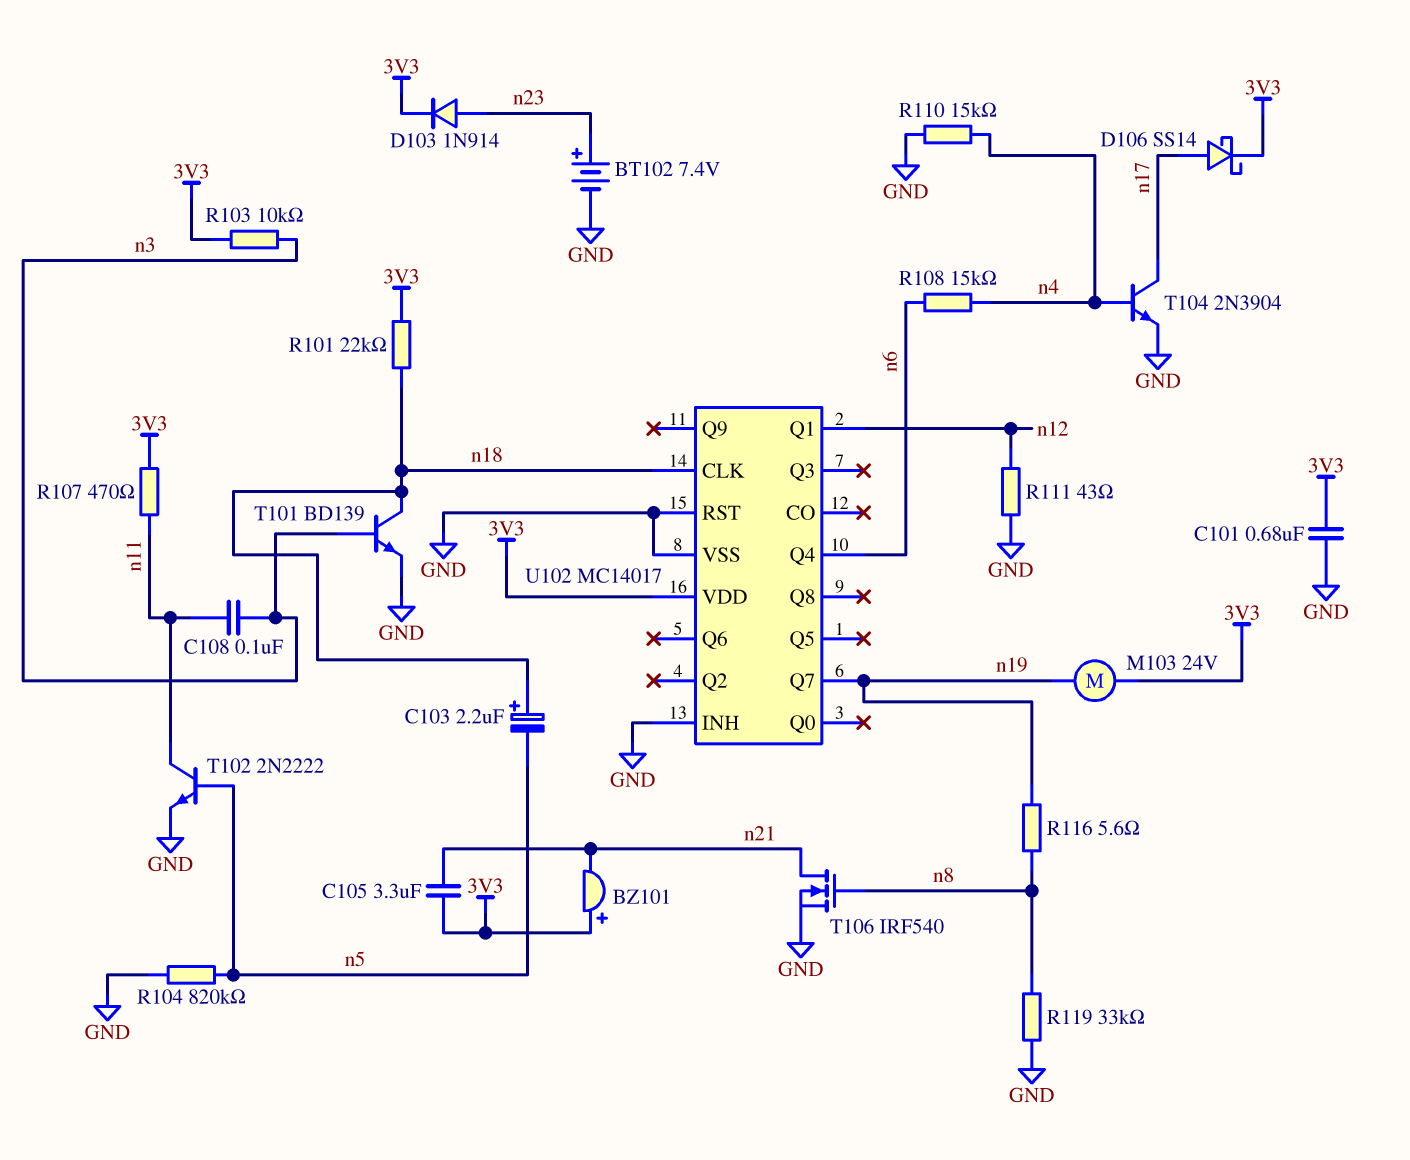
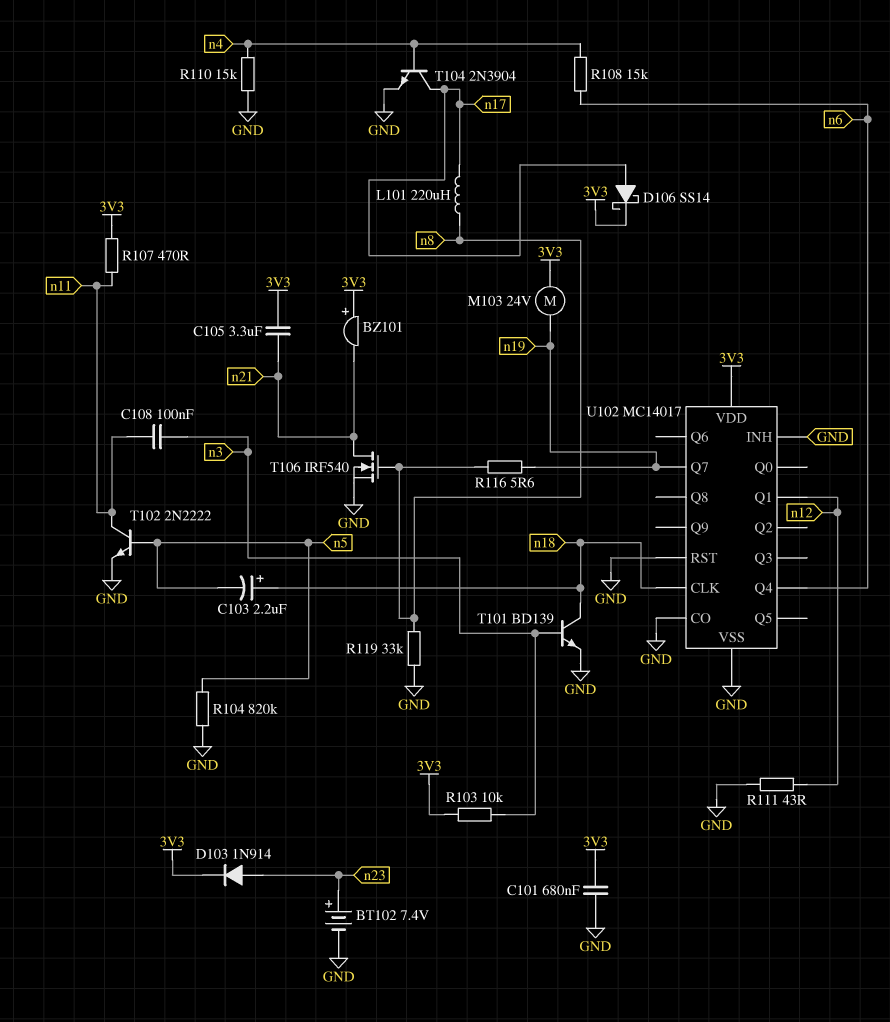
L101: none -> 220uH (n8, n17)
R101: 22k (3V3, n18) -> none
U102 pin CO: none -> GND

